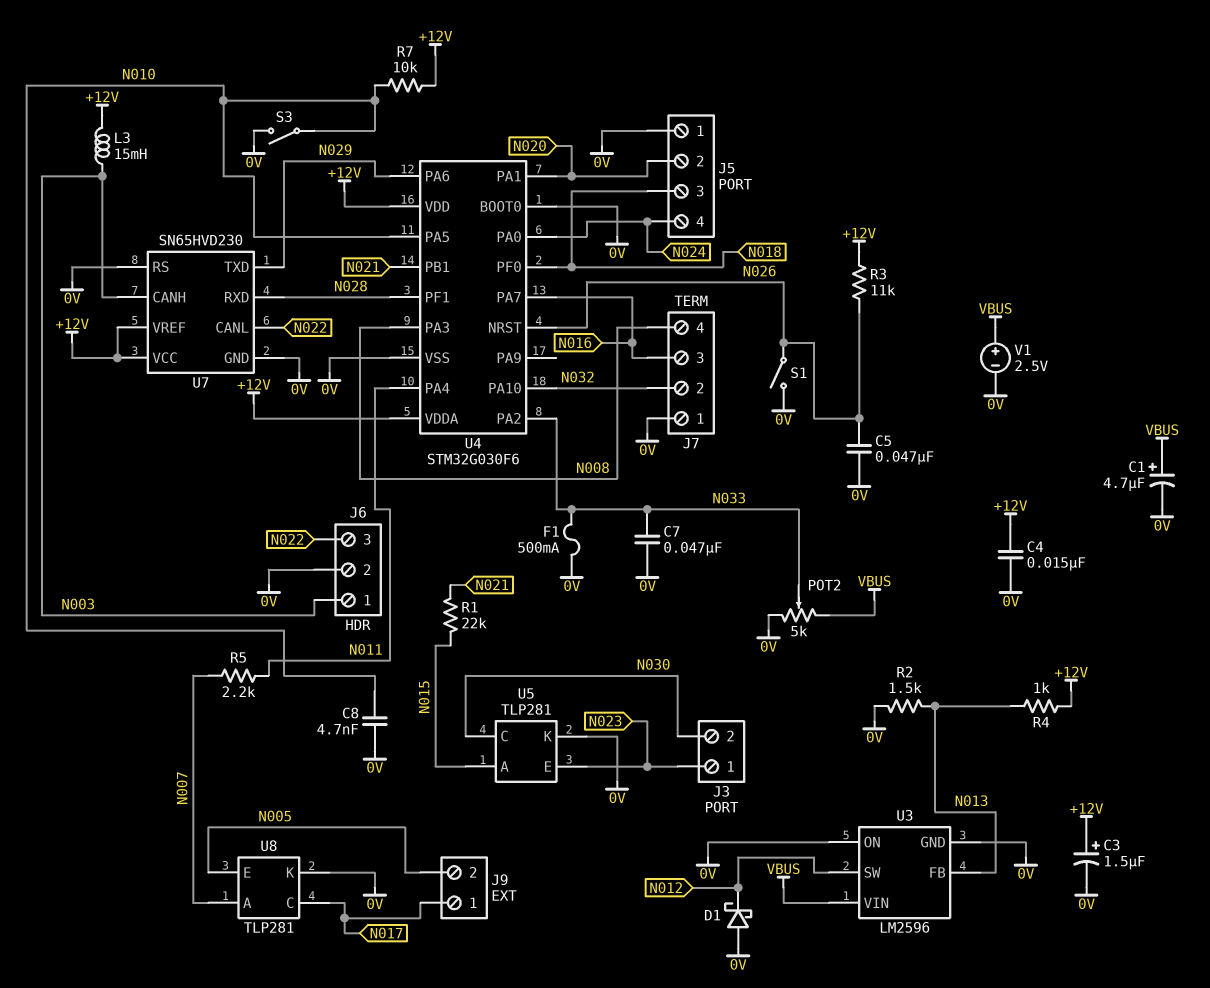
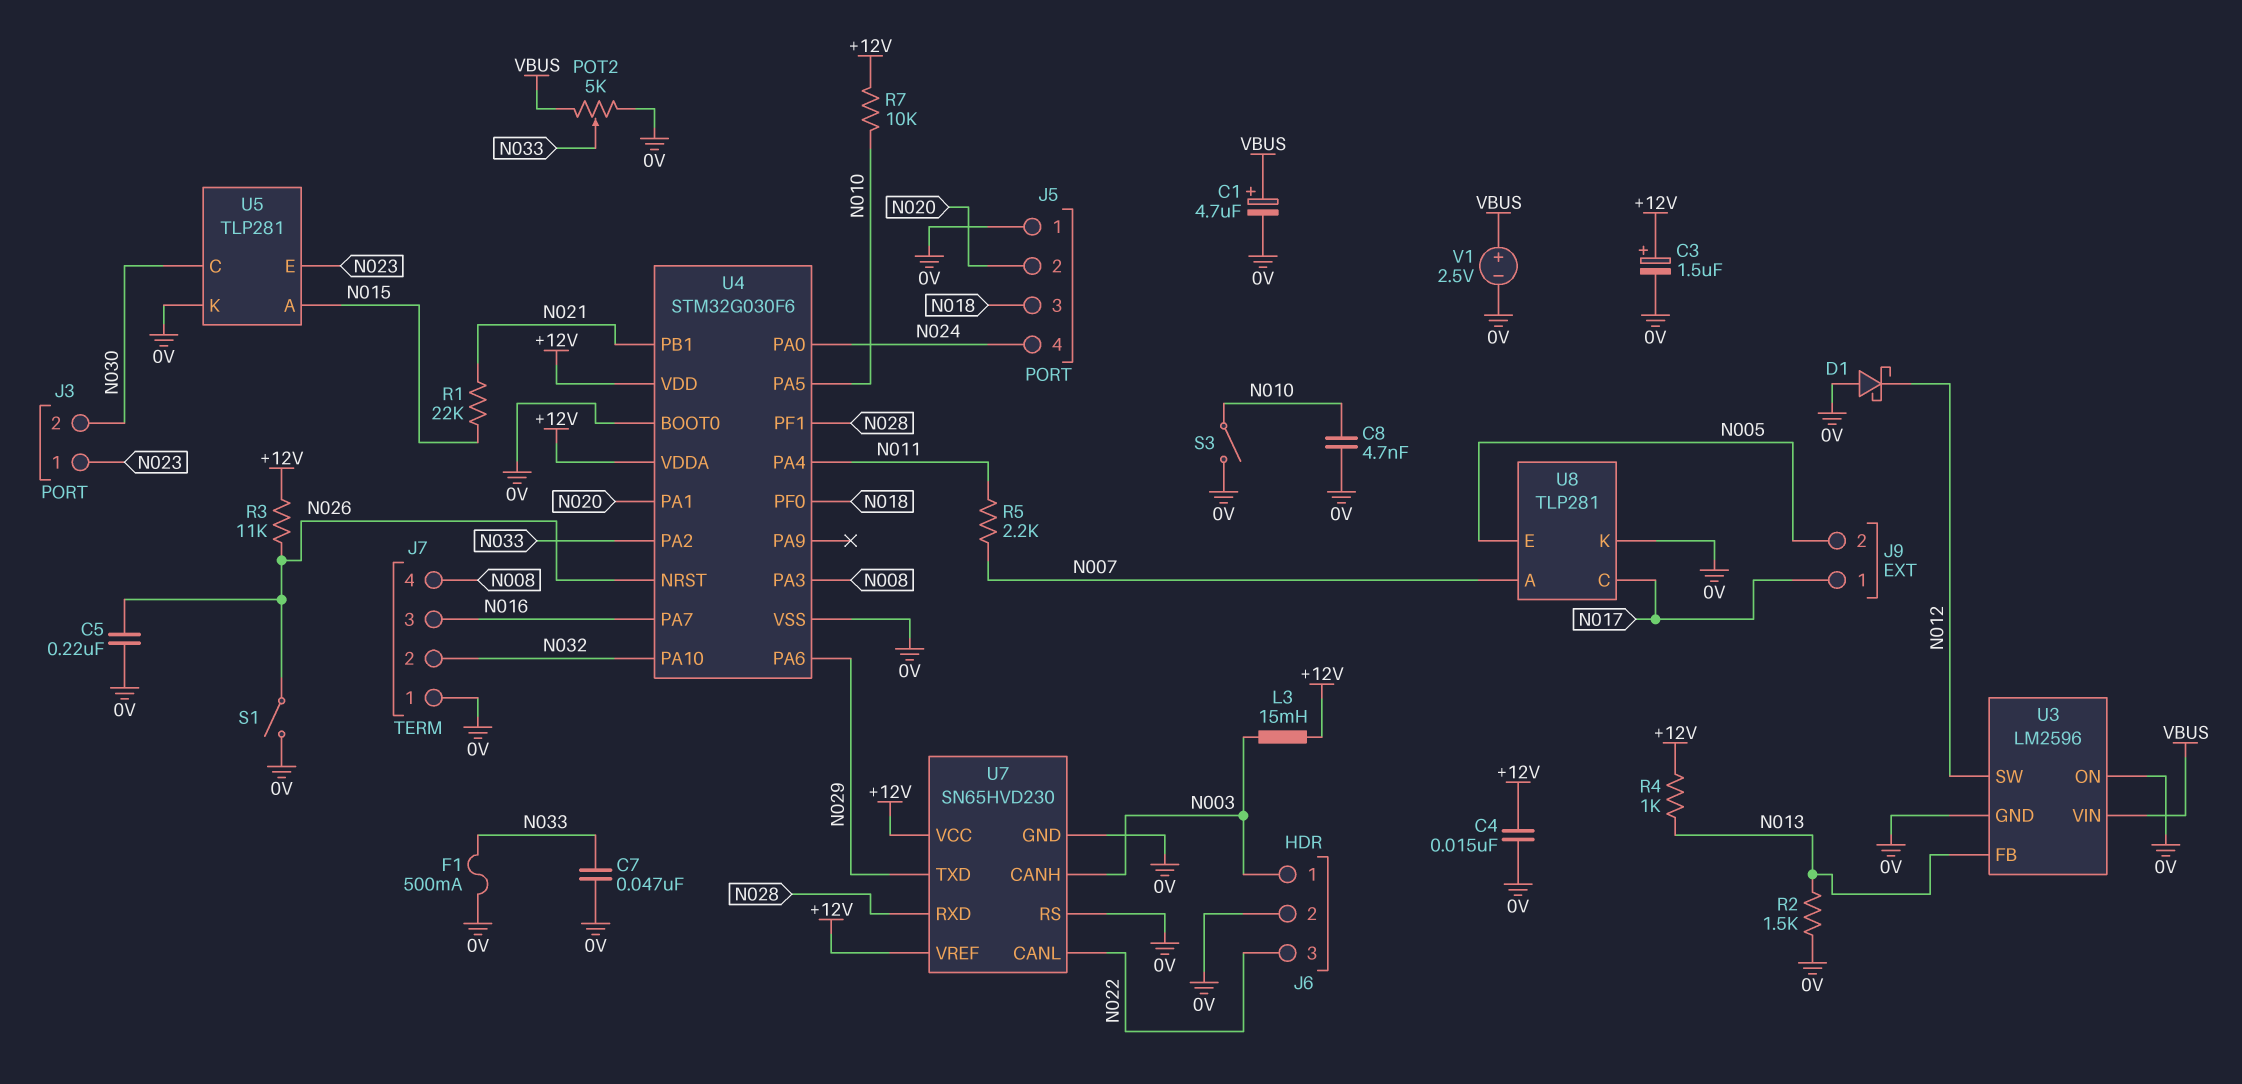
C5: 47nF (0V, N026) -> 220nF (0V, N026)

